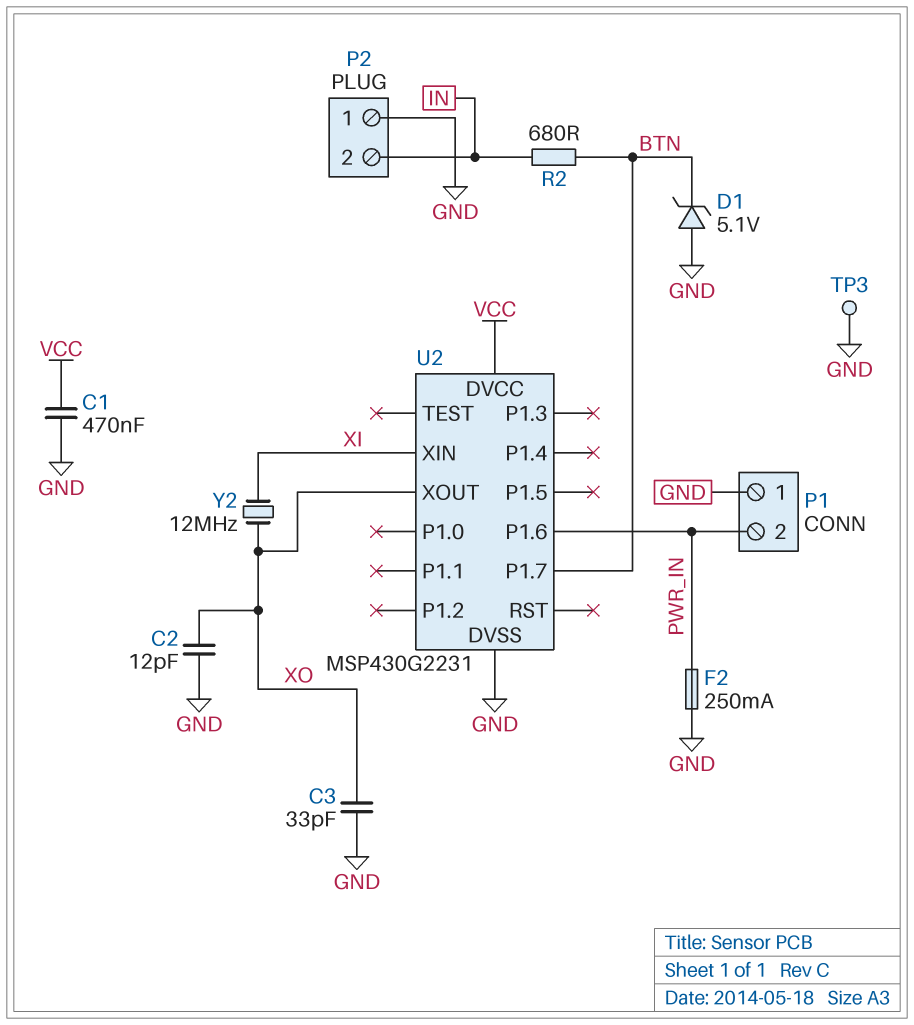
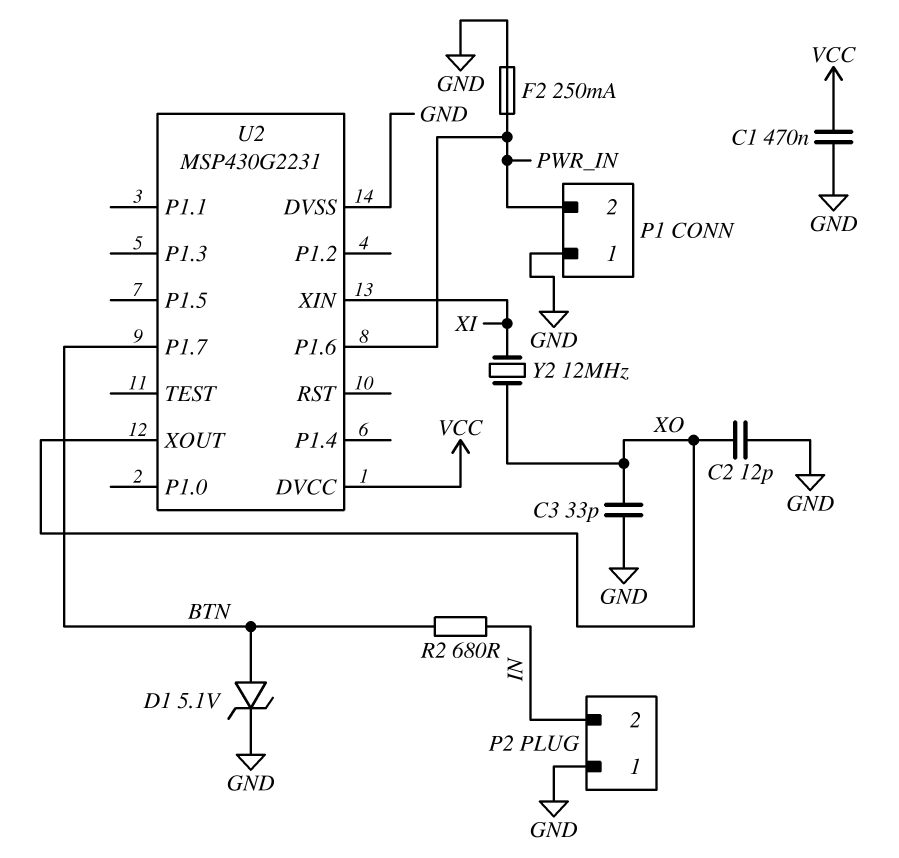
D1: zener 5.1V (A GND, K BTN) -> zener 5.1V (A BTN, K GND)
TP3: test point (GND) -> none

